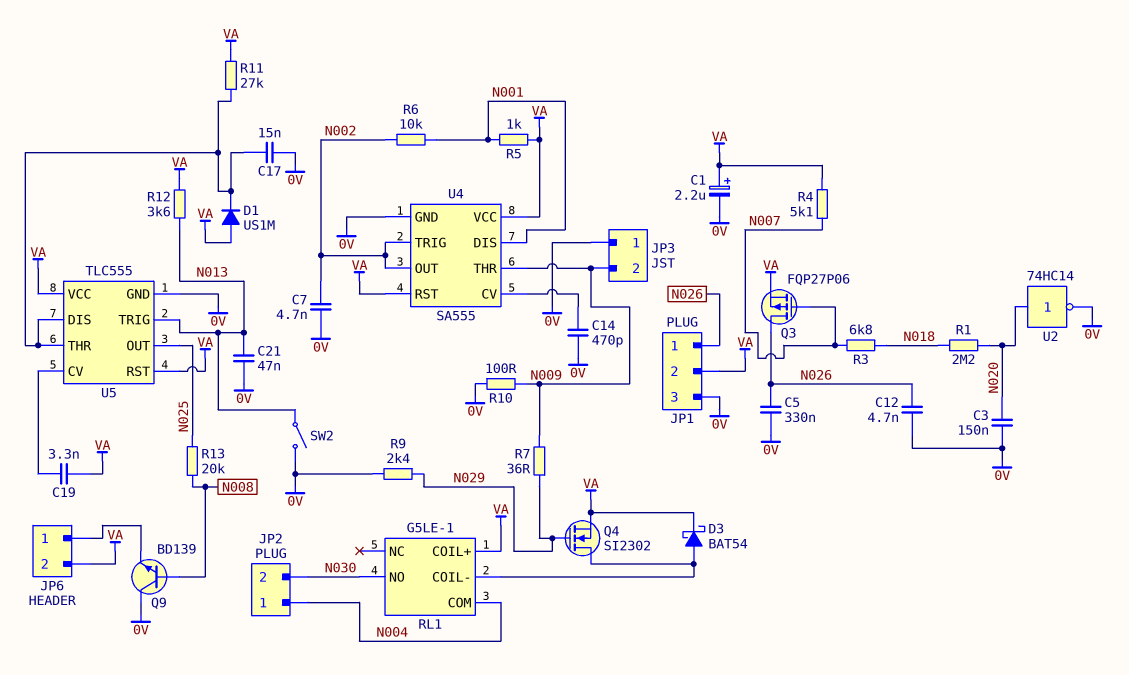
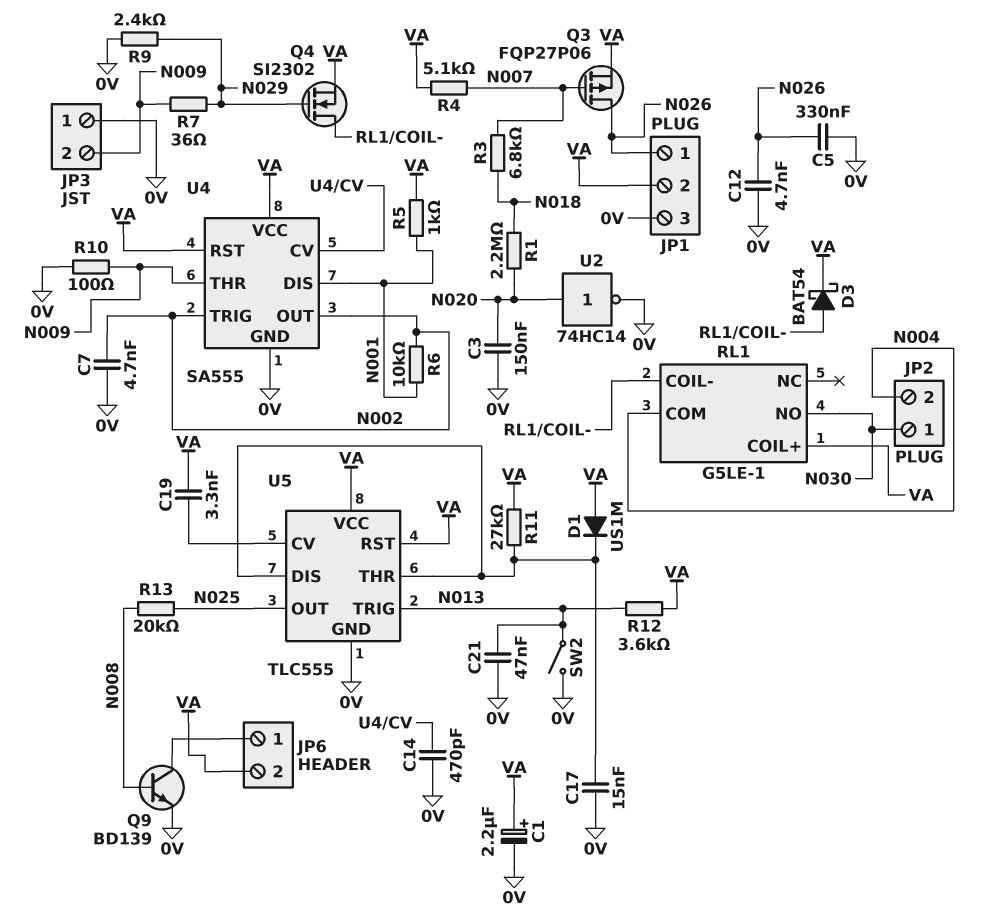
JP2 pin 1: N004 -> N030
JP2 pin 2: N030 -> N004
Q9: NPN BD139 (B N008, C 0V, E JP6/1) -> NPN BD139 (B N008, C JP6/1, E 0V)

